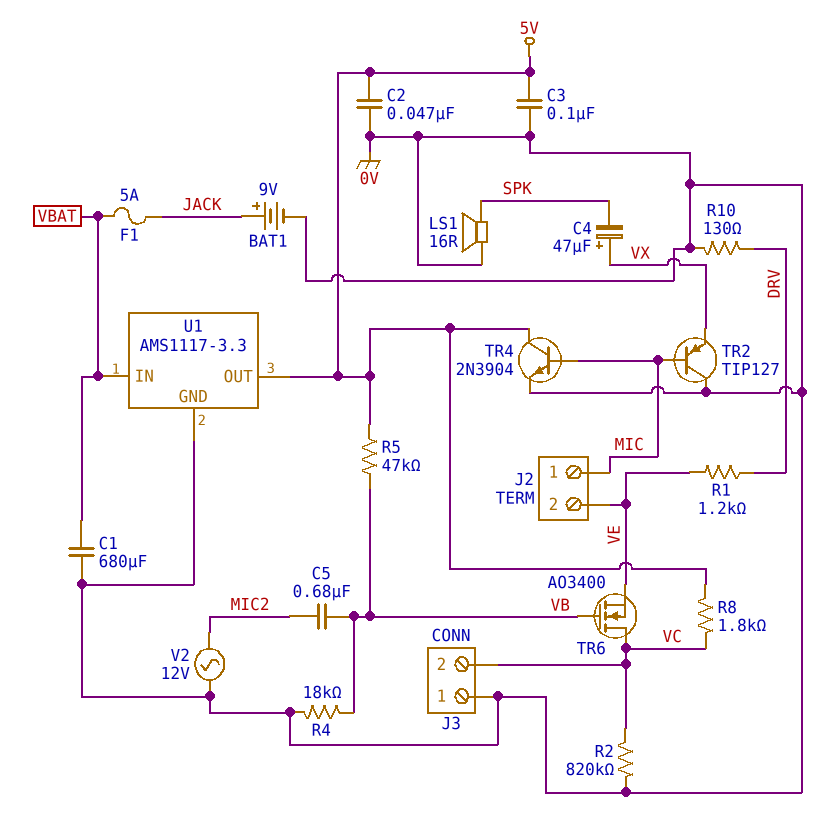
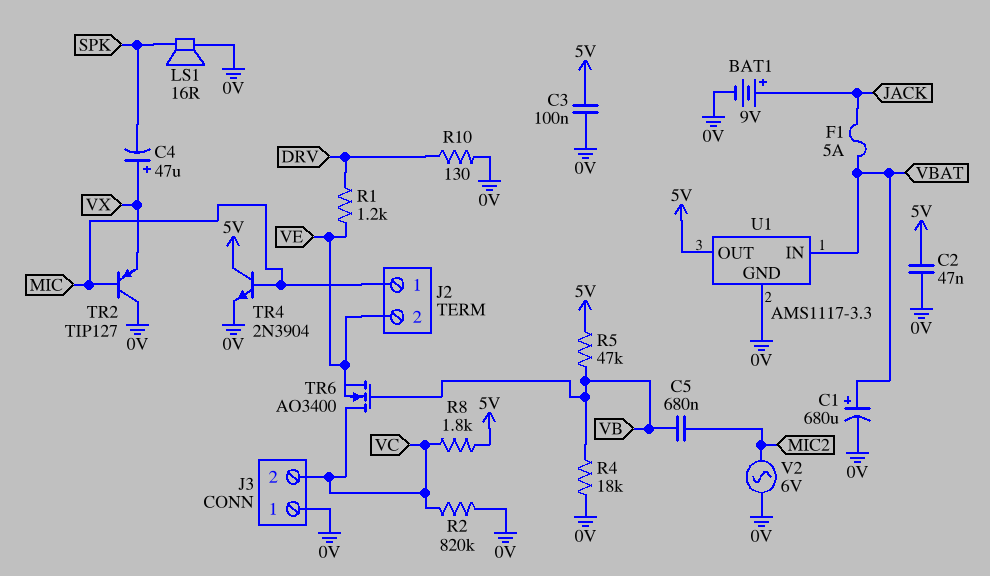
C1: 680uF (0V, VBAT) -> 680uF (plus VBAT, minus 0V)
V2: AC 12V (0V, MIC2) -> AC 6V (0V, MIC2)

